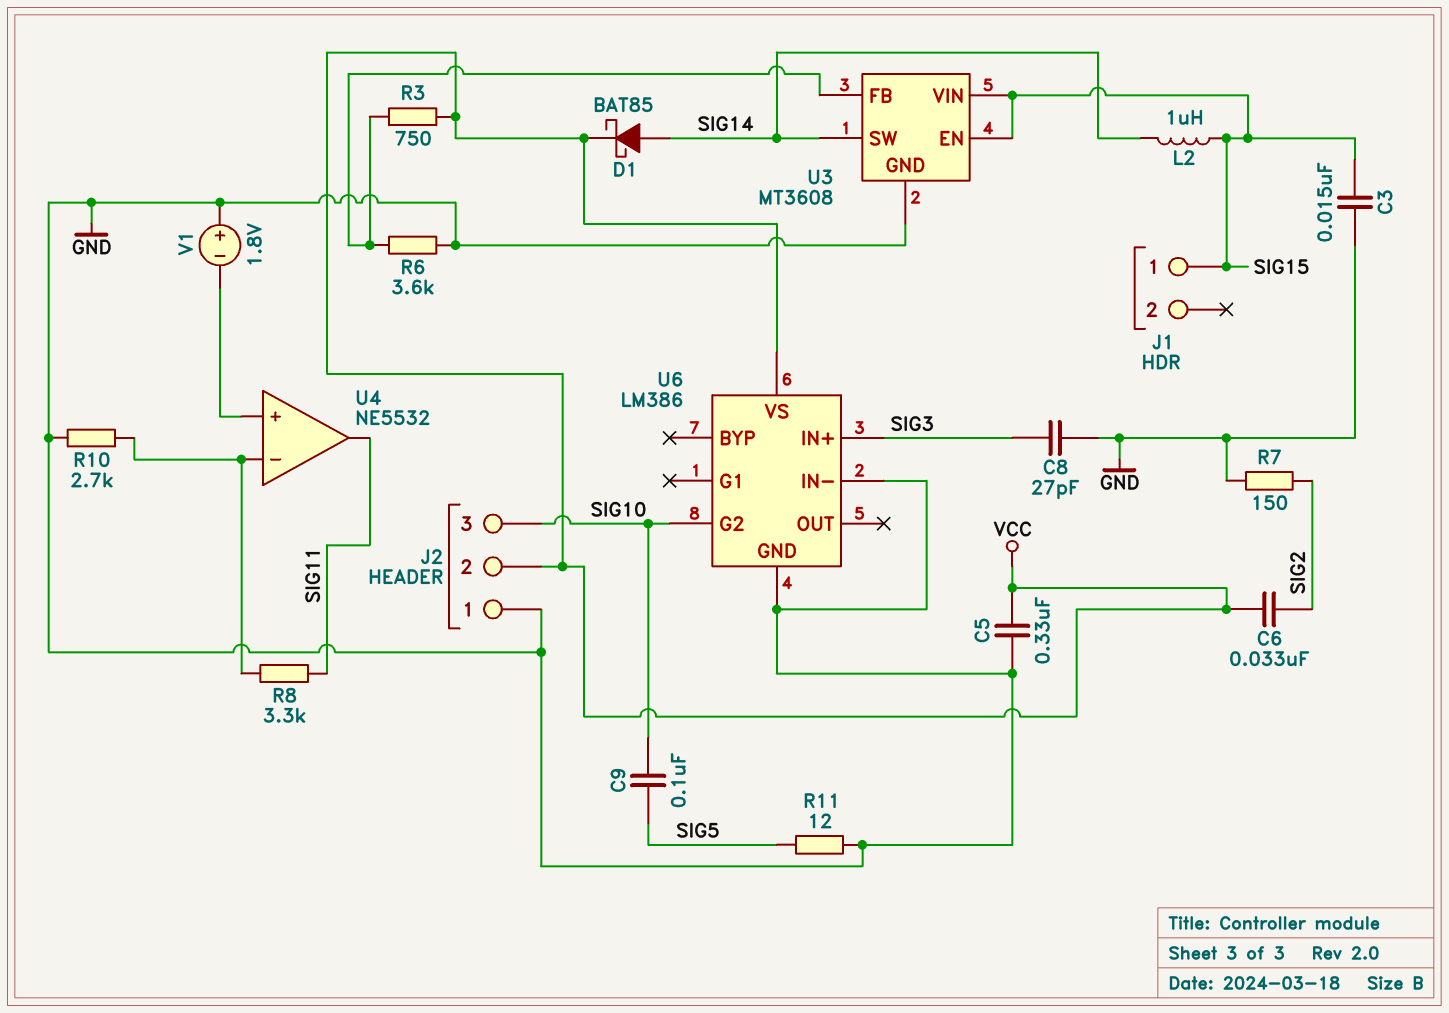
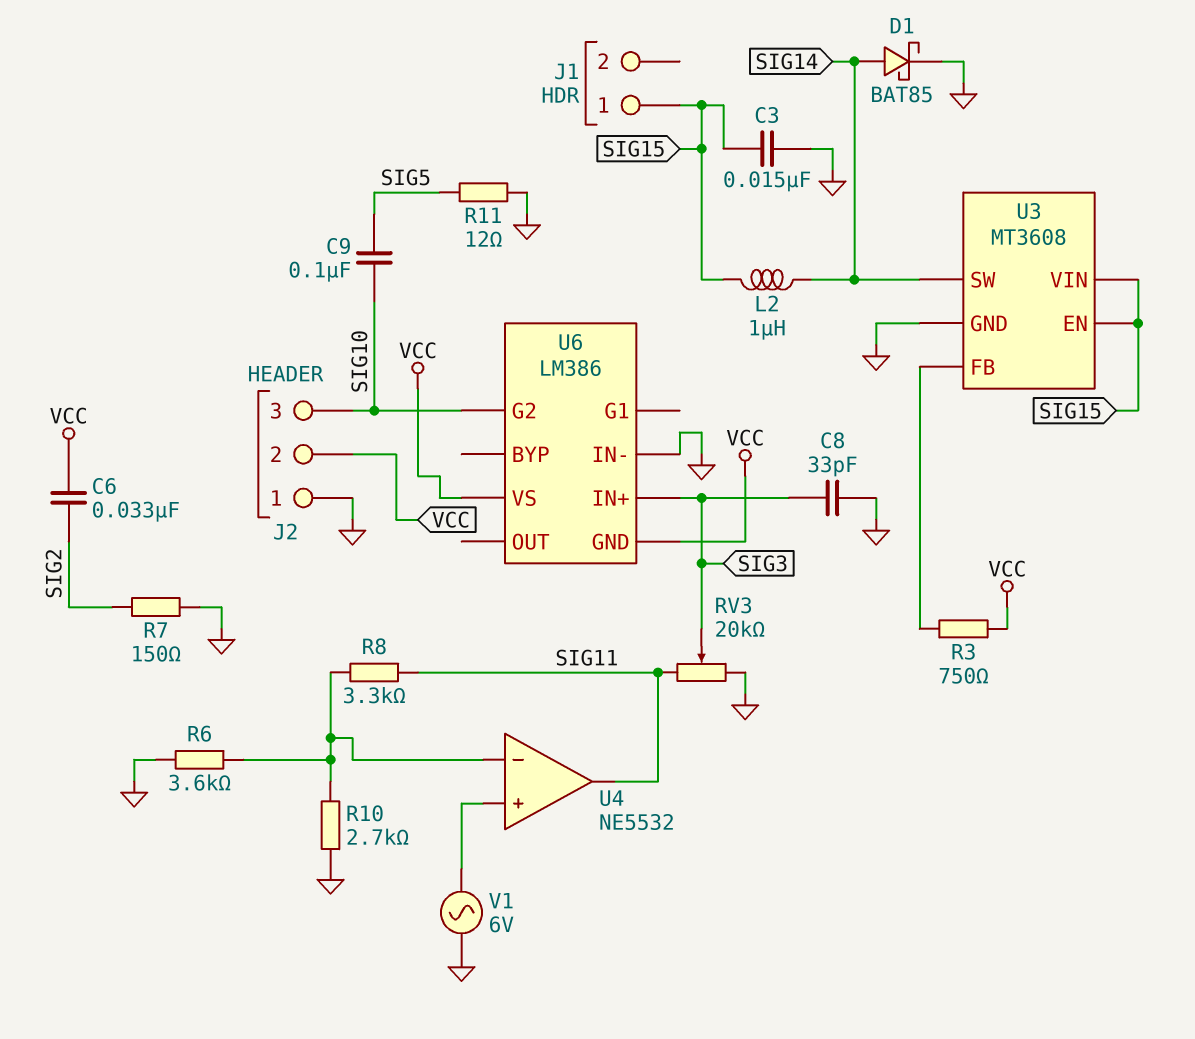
C5: 330nF (GND, VCC) -> none
C8: 27pF (GND, SIG3) -> 33pF (GND, SIG3)
D1: schottky BAT85 (A SIG14, K VCC) -> schottky BAT85 (A SIG14, K GND)
R6: 3.6k (GND, U3/FB) -> 3.6k (GND, U4/in-)
RV3: none -> 20k (GND, SIG11, wiper SIG3)
U6 pin GND: GND -> VCC
V1: 1.8V (plus GND, minus U4/in+) -> AC 6V (GND, U4/in+)

